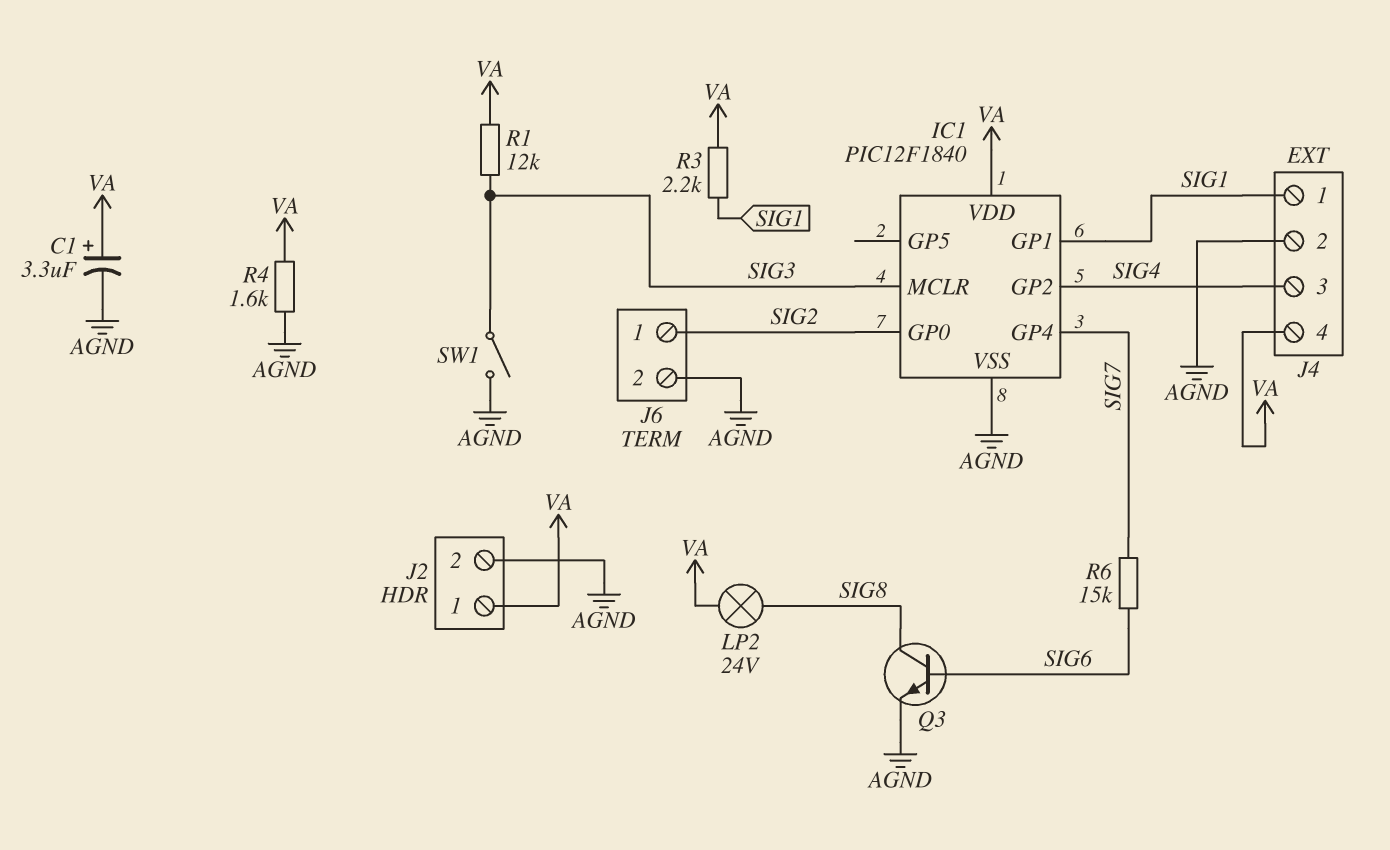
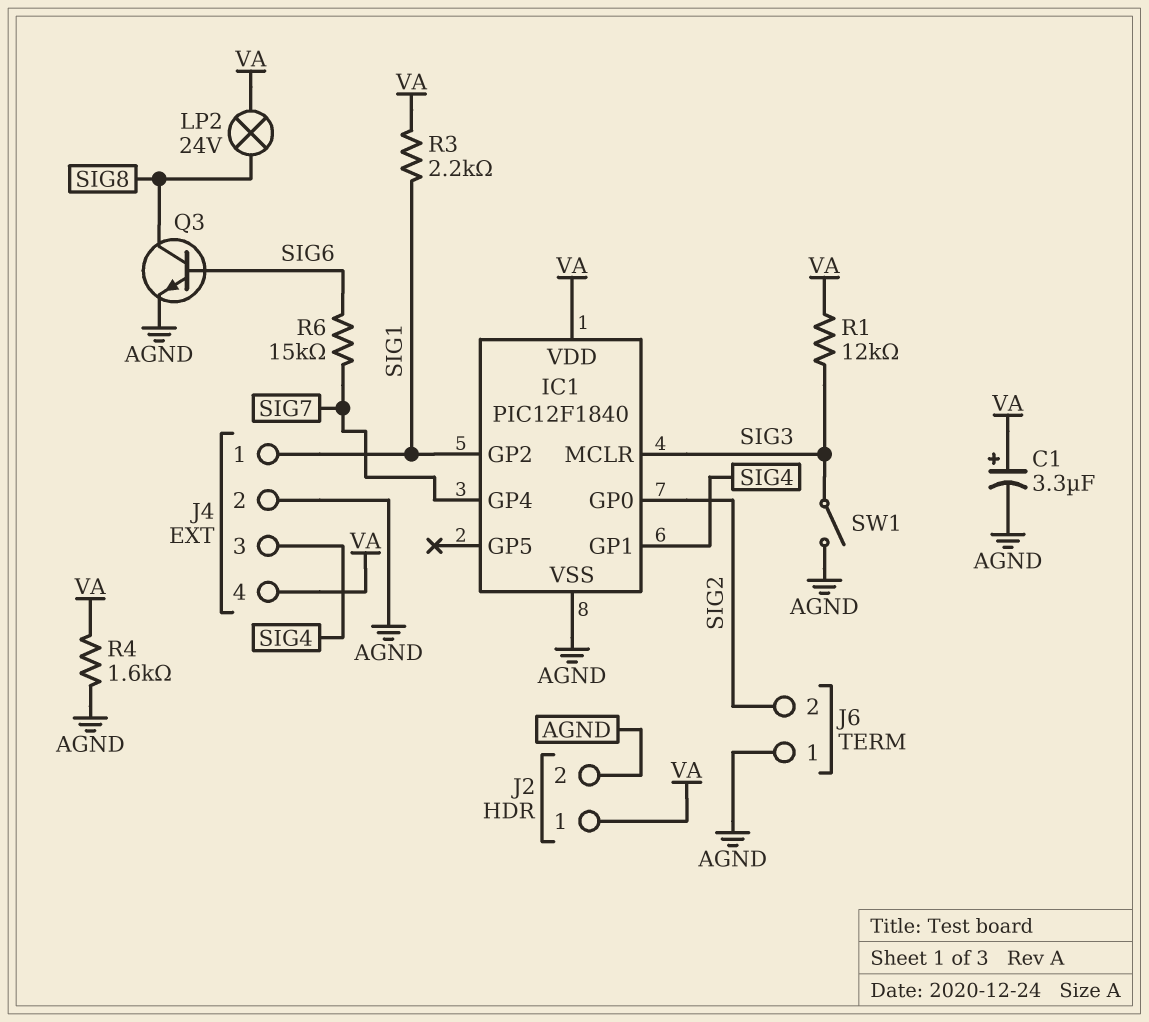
IC1 pin GP1: SIG1 -> SIG4
IC1 pin GP2: SIG4 -> SIG1
J6 pin 1: SIG2 -> AGND
J6 pin 2: AGND -> SIG2

